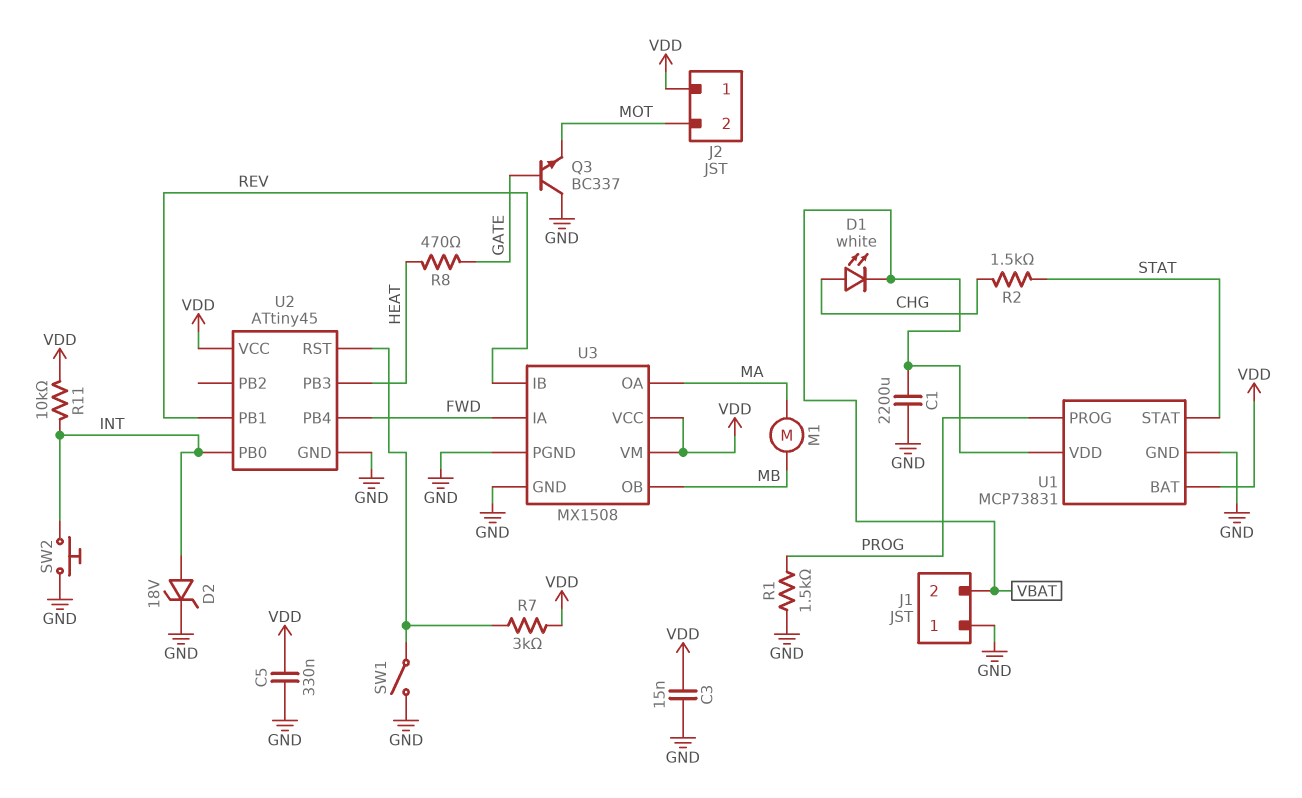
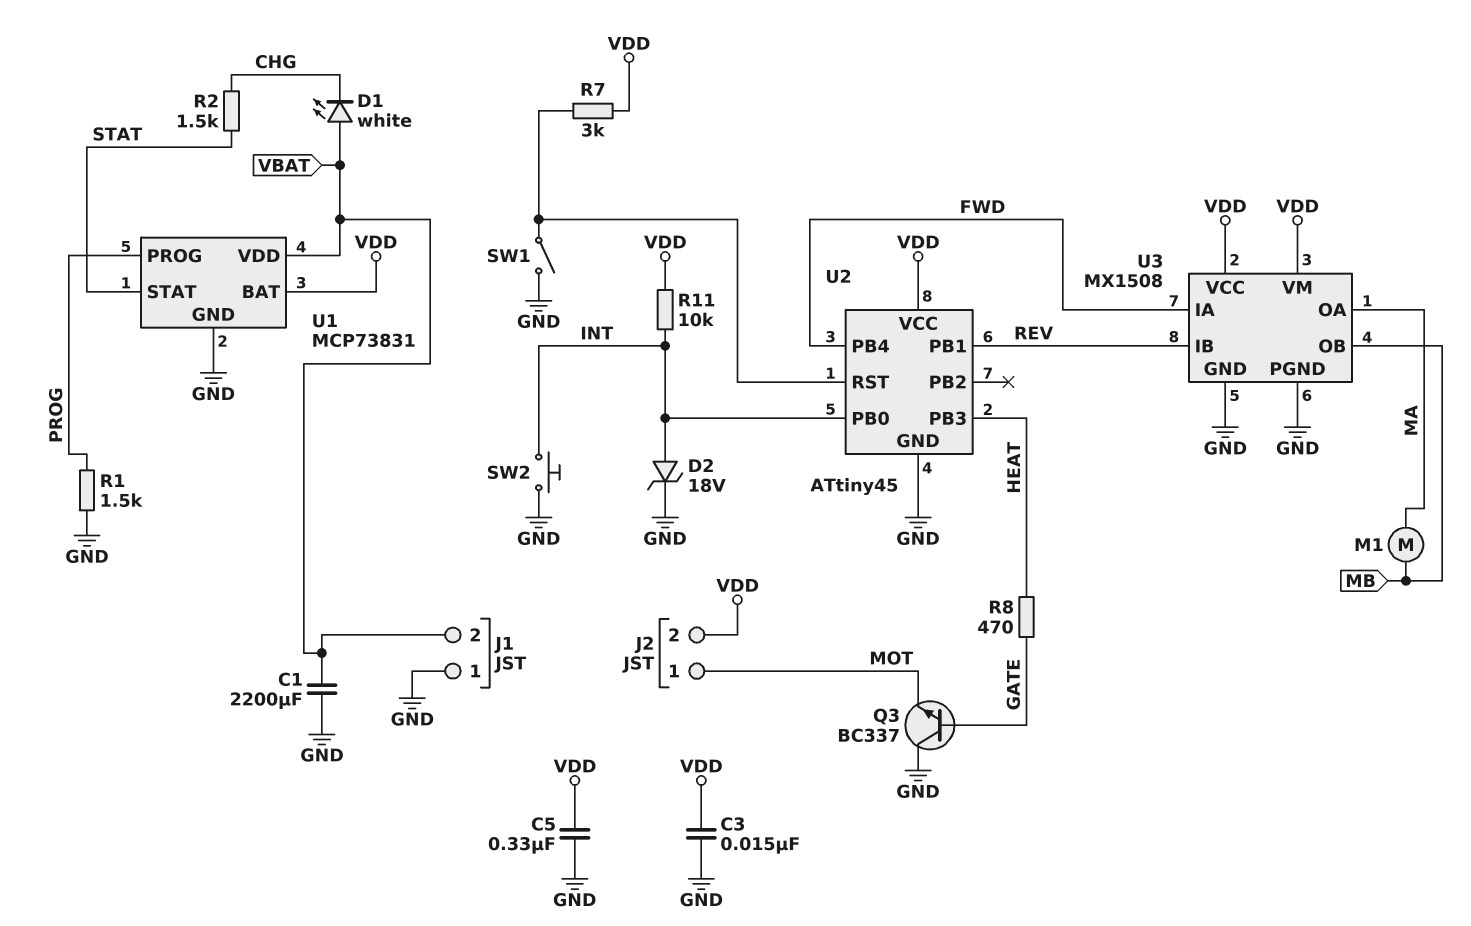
D1: LED white (A CHG, K VBAT) -> LED white (A VBAT, K CHG)
J2 pin 1: VDD -> MOT
J2 pin 2: MOT -> VDD

